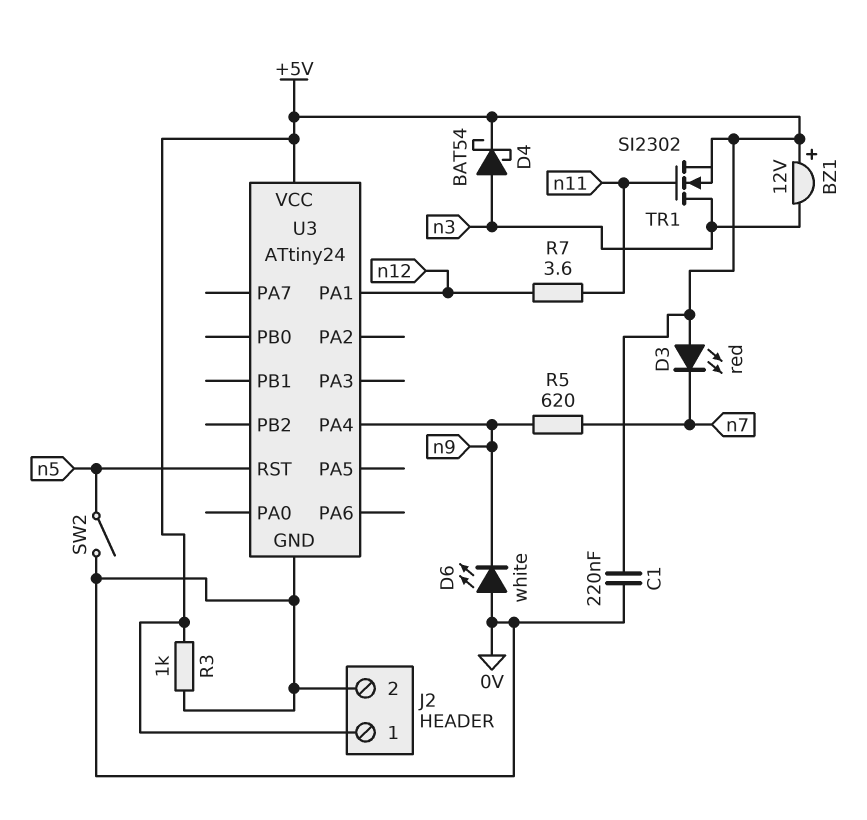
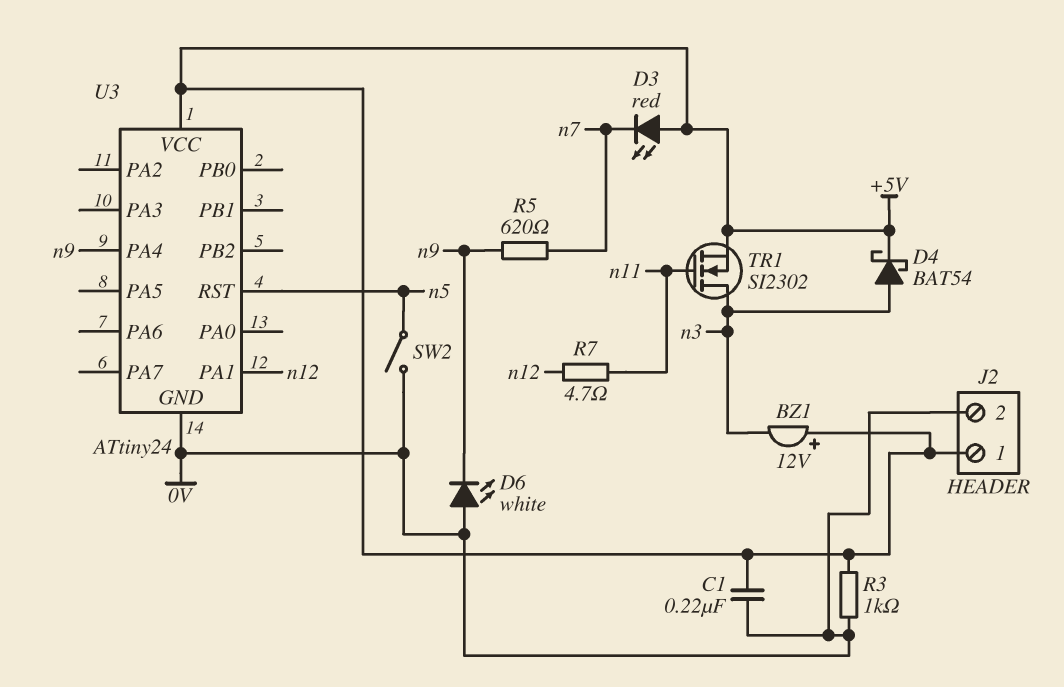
R7: 3.6 (n11, n12) -> 4.7 (n11, n12)

